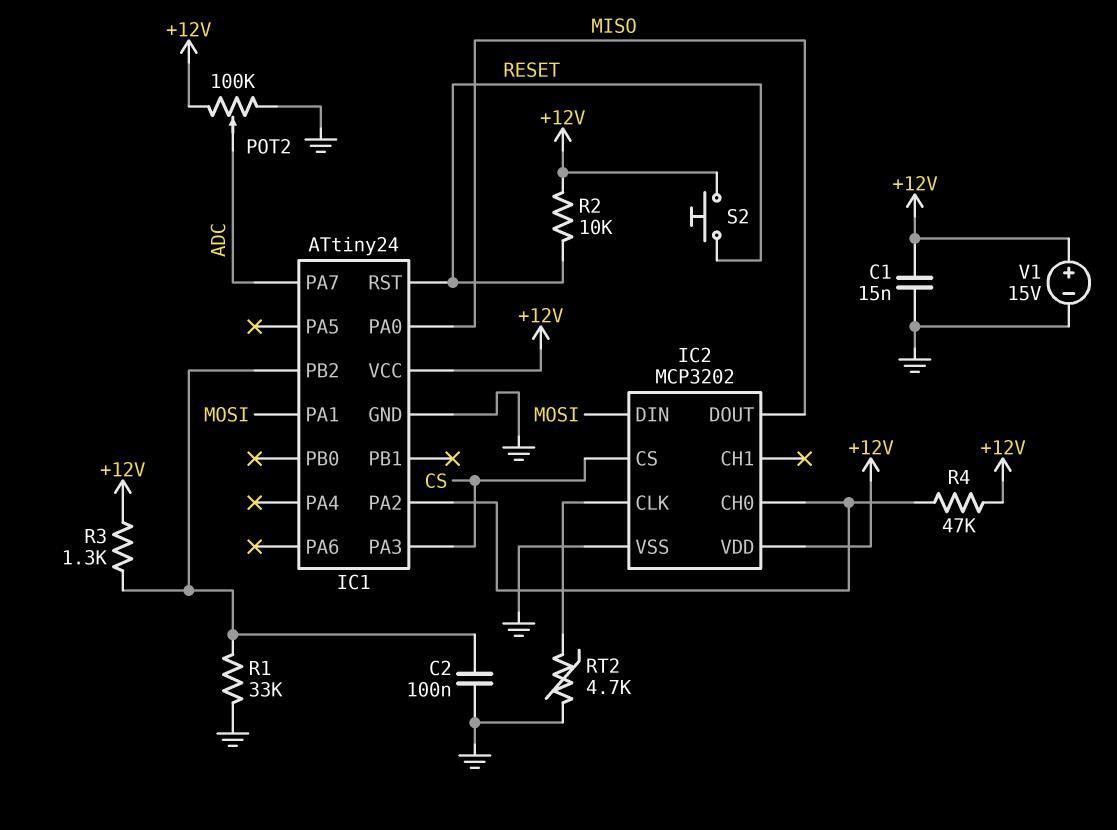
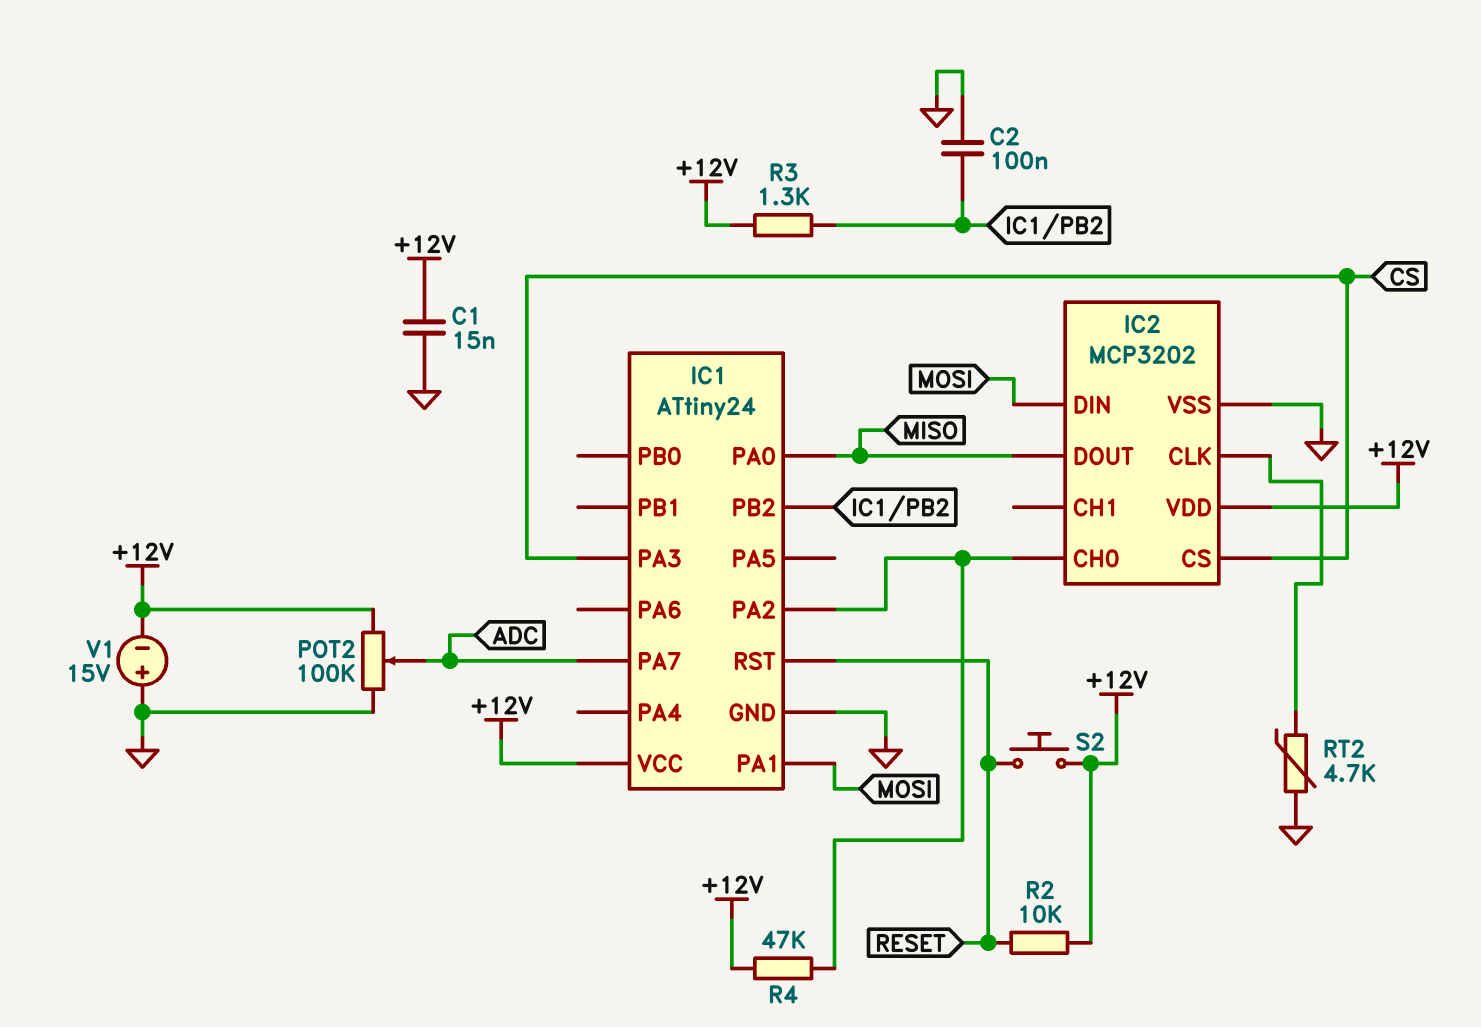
R1: 33k (GND, IC1/PB2) -> none
V1: 15V (plus +12V, minus GND) -> 15V (plus GND, minus +12V)

